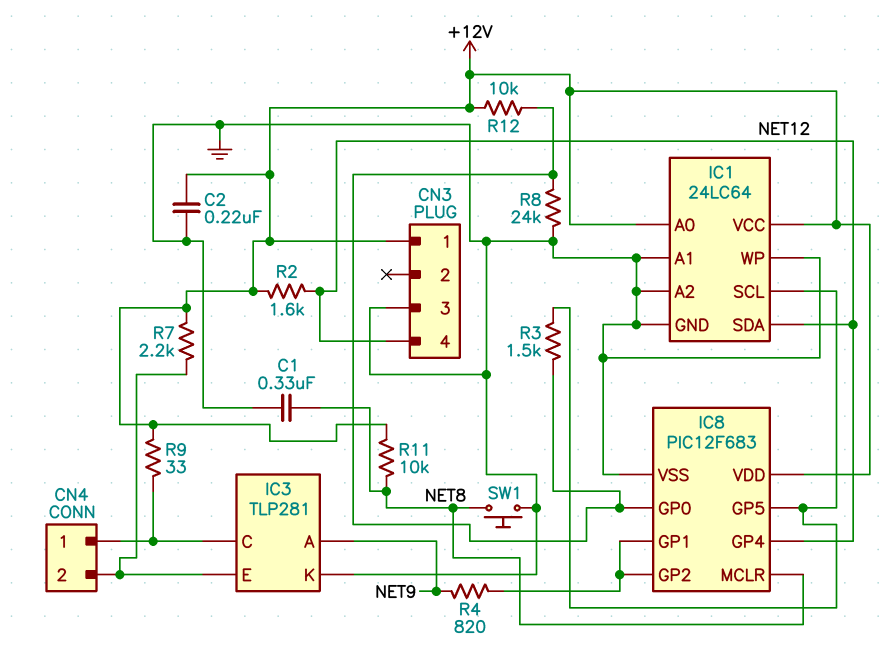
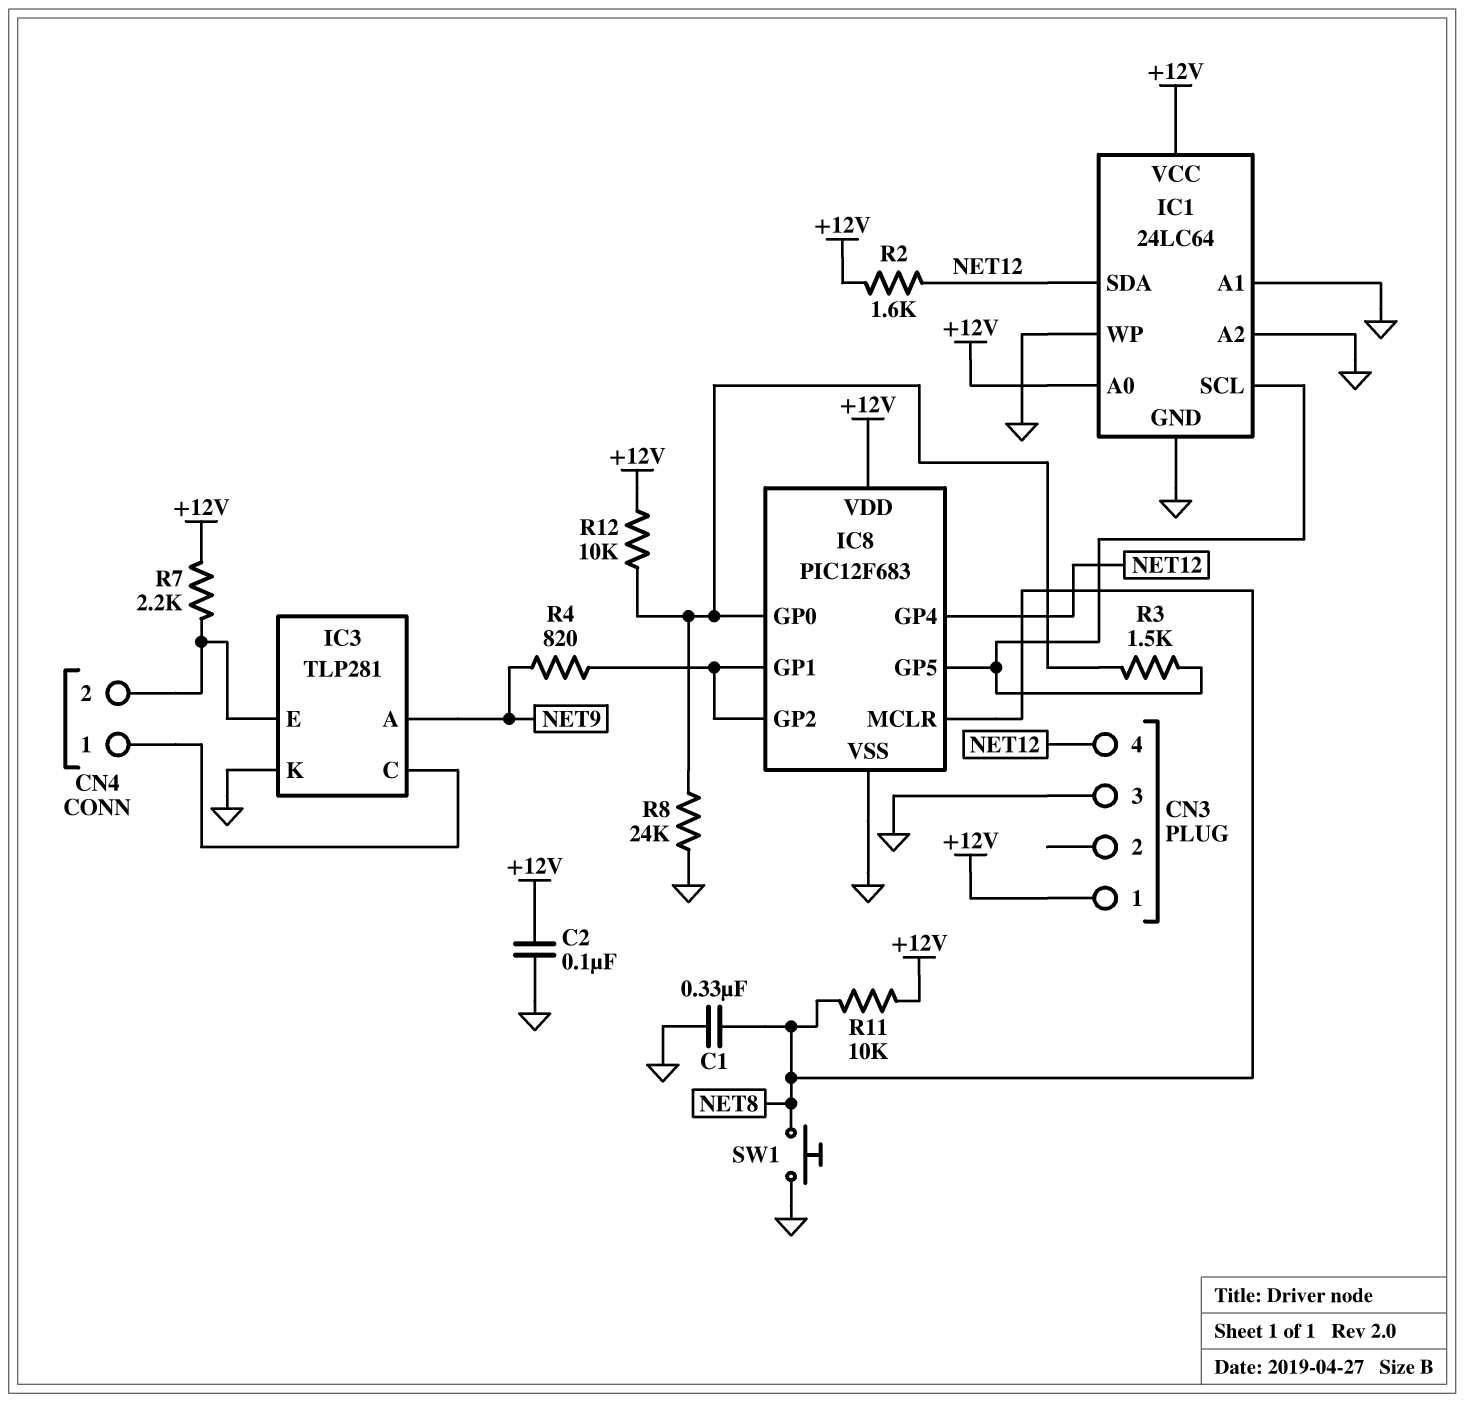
C2: 220nF (+12V, GND) -> 100nF (+12V, GND)
R9: 33 (+12V, CN4/1) -> none

